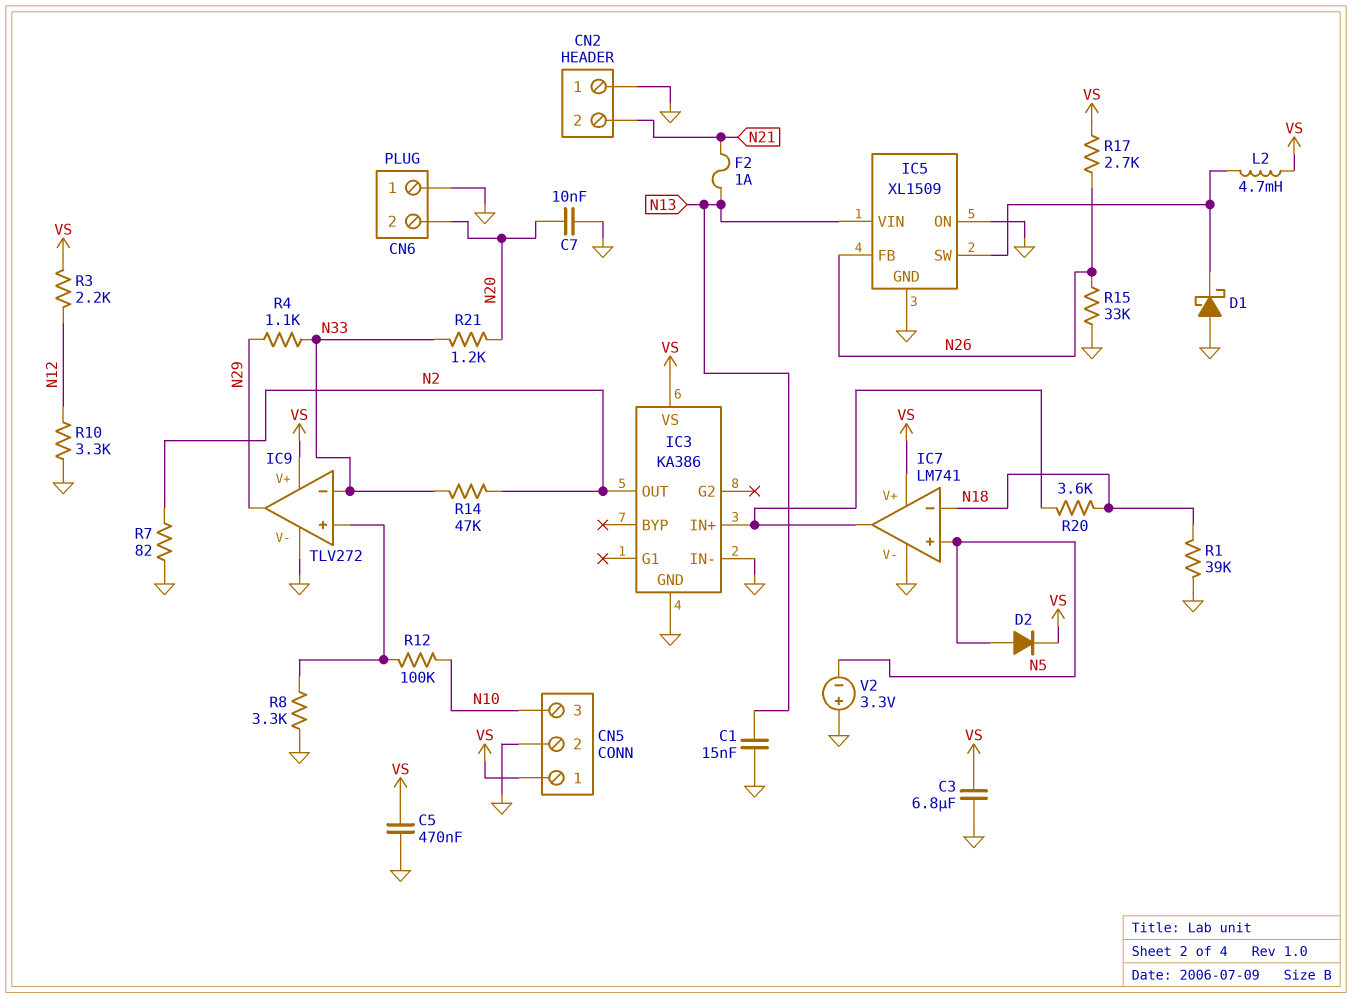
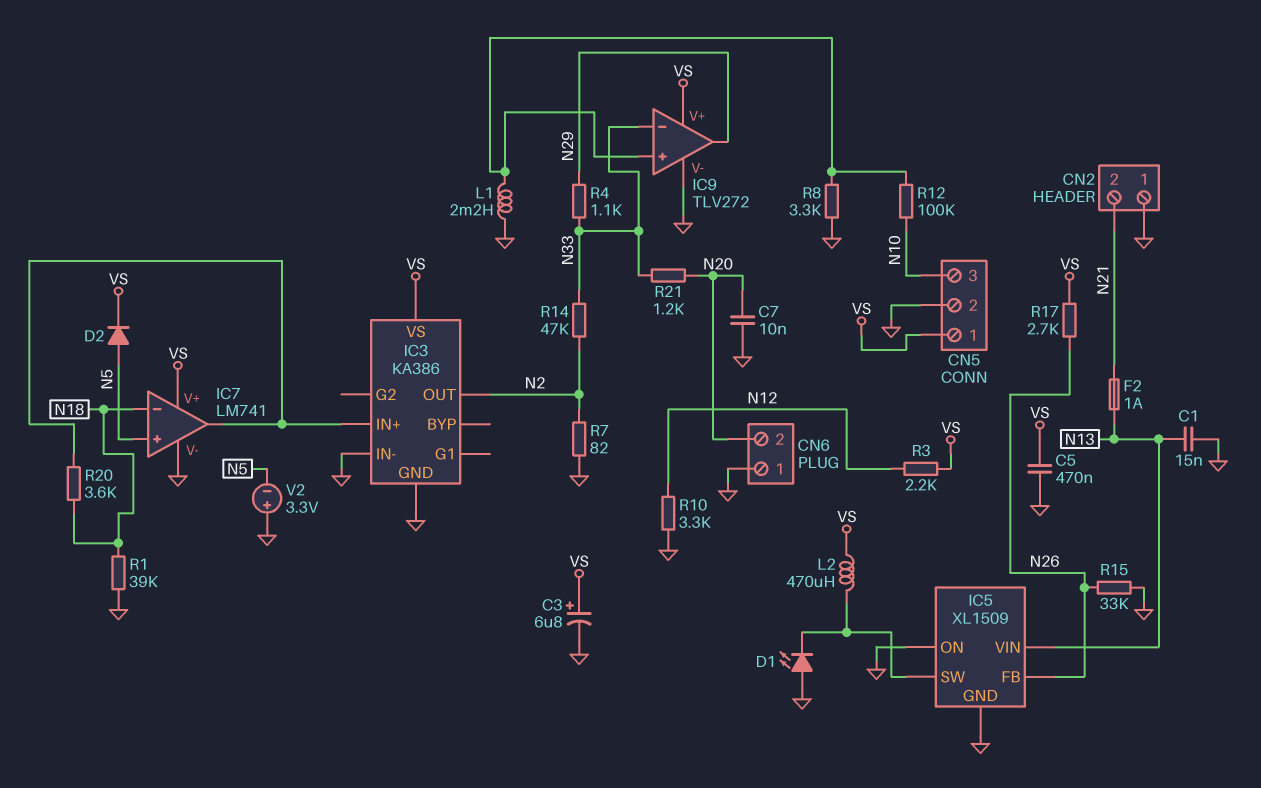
C3: 6.8uF (GND, VS) -> 6.8uF (plus VS, minus GND)
D1: schottky (A GND, K IC5/SW) -> LED (A GND, K IC5/SW)
L1: none -> 2.2mH (GND, IC9/in+)
L2: 4.7mH (IC5/SW, VS) -> 470uH (IC5/SW, VS)

